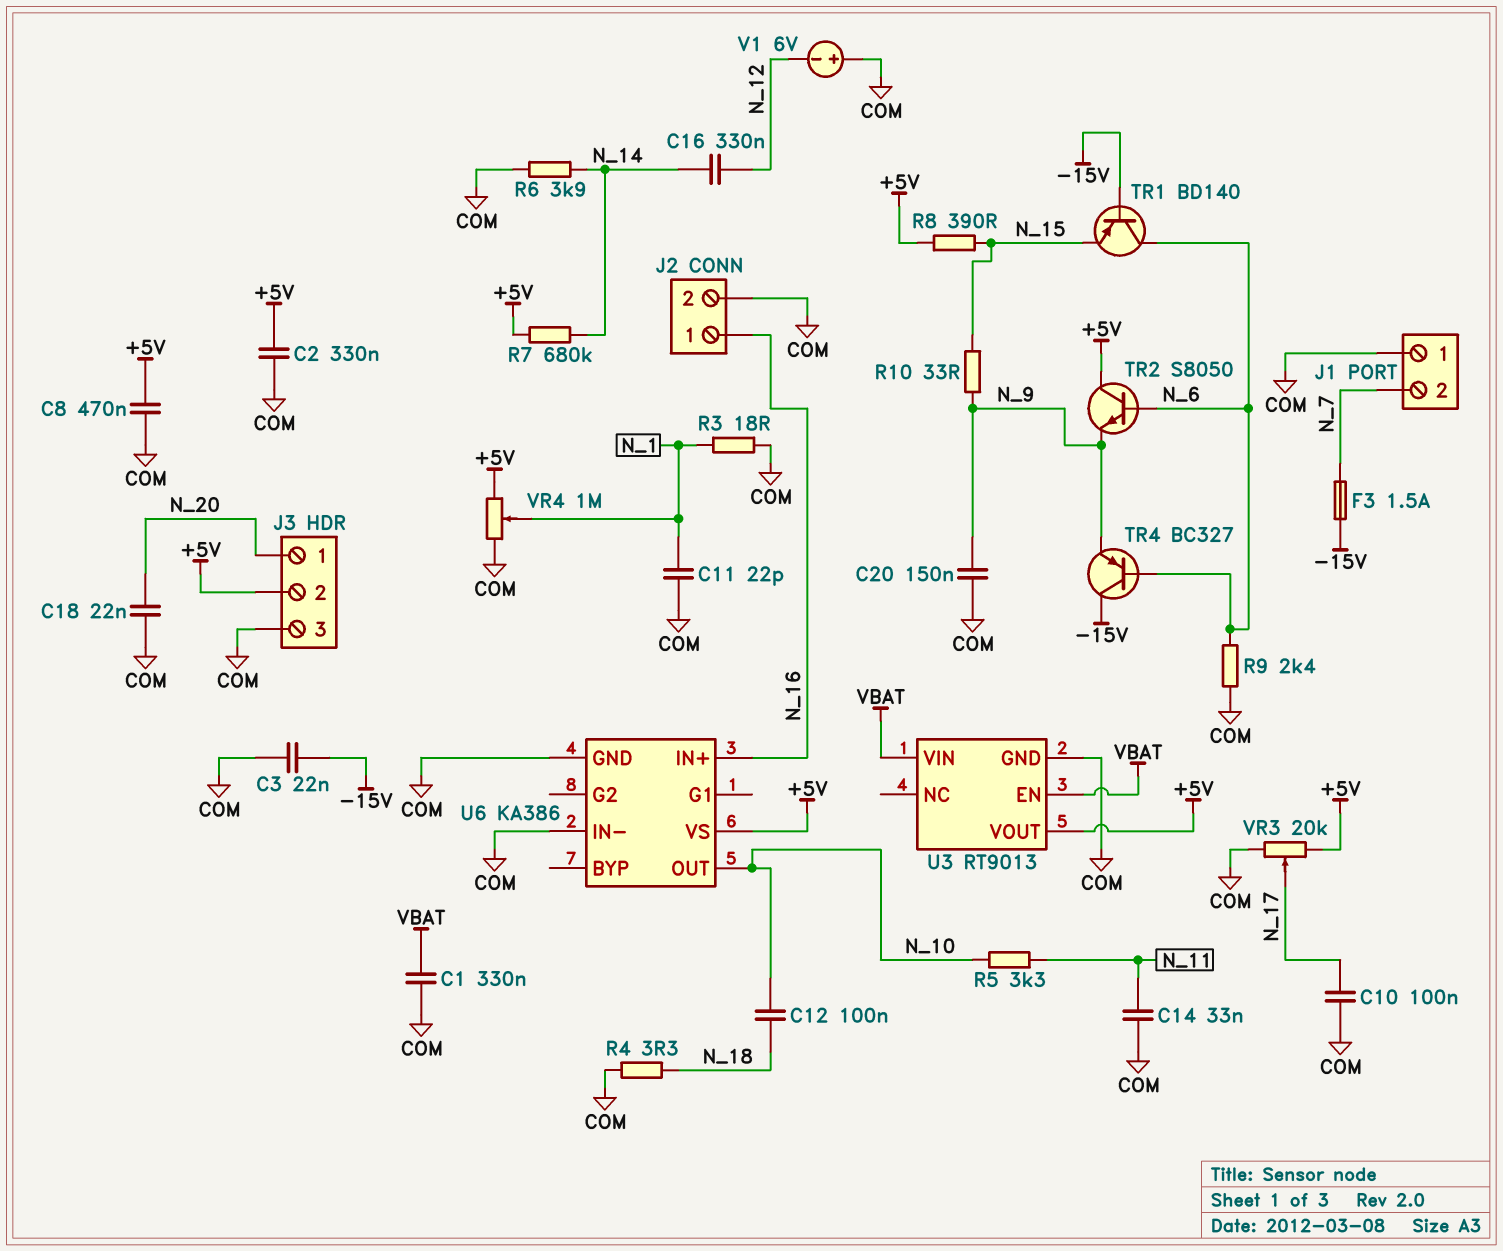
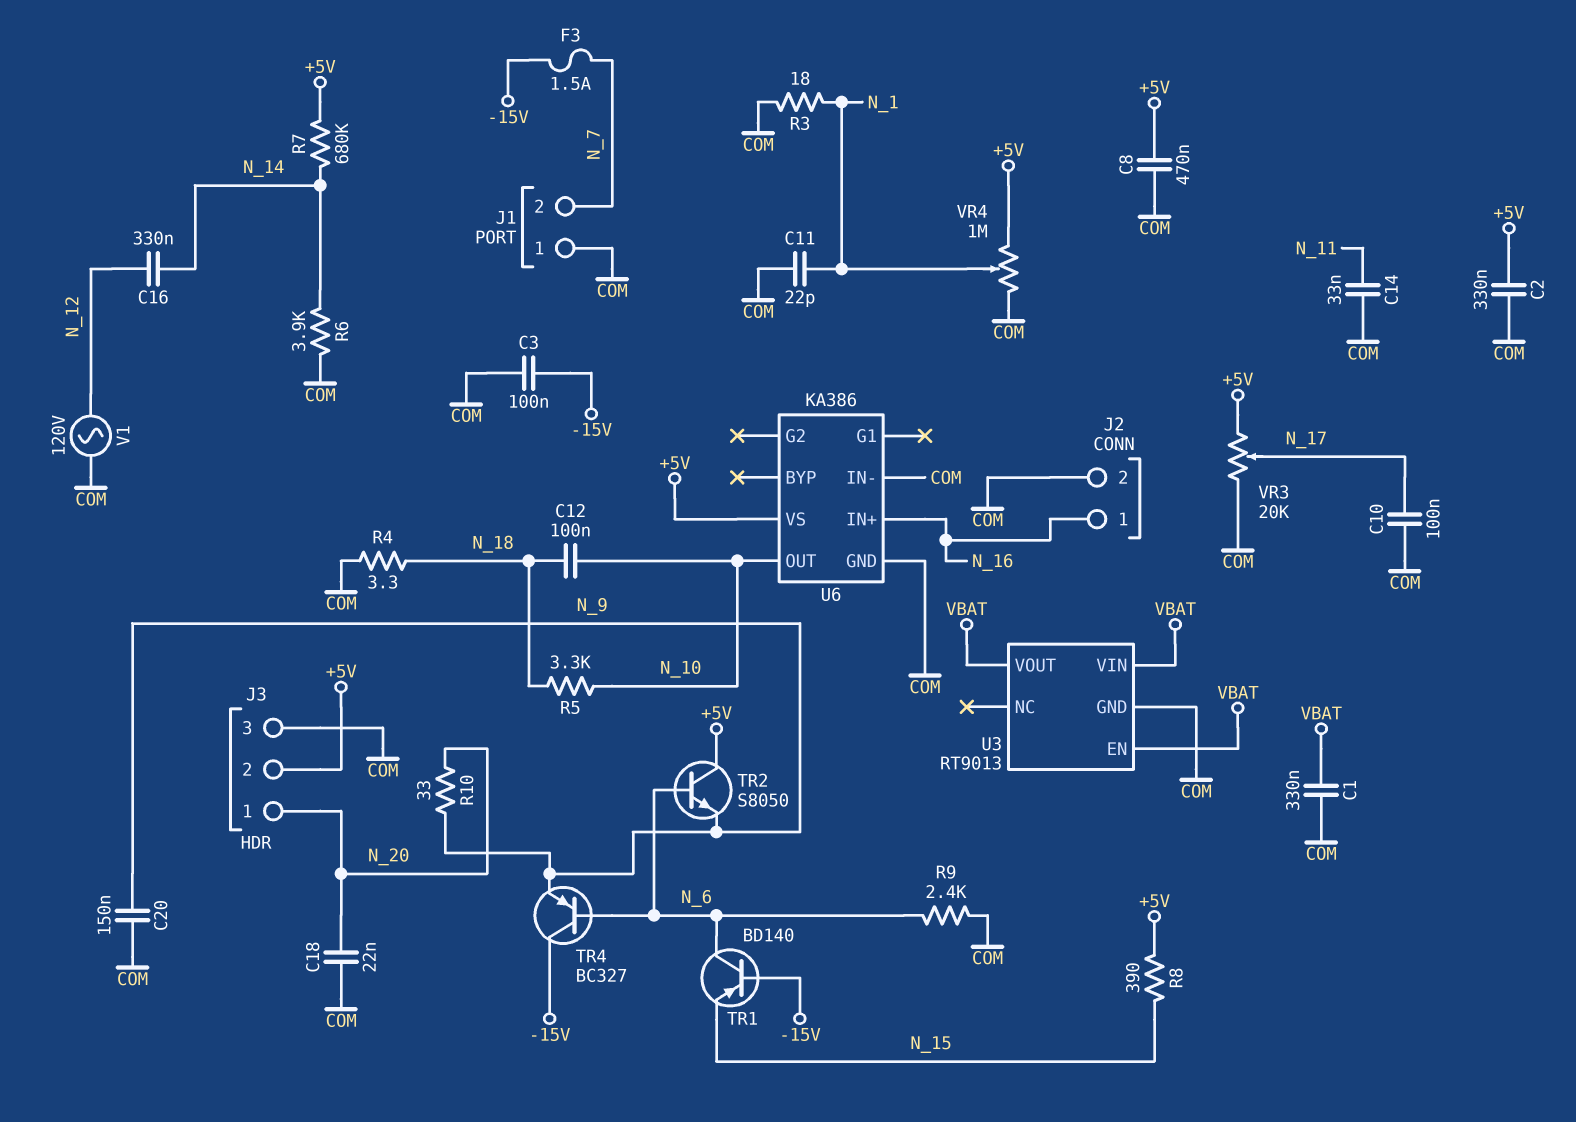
C3: 22nF (-15V, COM) -> 100nF (-15V, COM)
R5: 3.3k (N_10, N_11) -> 3.3k (N_10, N_18)
R10: 33 (N_9, N_15) -> 33 (N_9, N_20)
U3 pin VOUT: +5V -> VBAT
V1: 6V (plus COM, minus N_12) -> AC 120V (COM, N_12)

